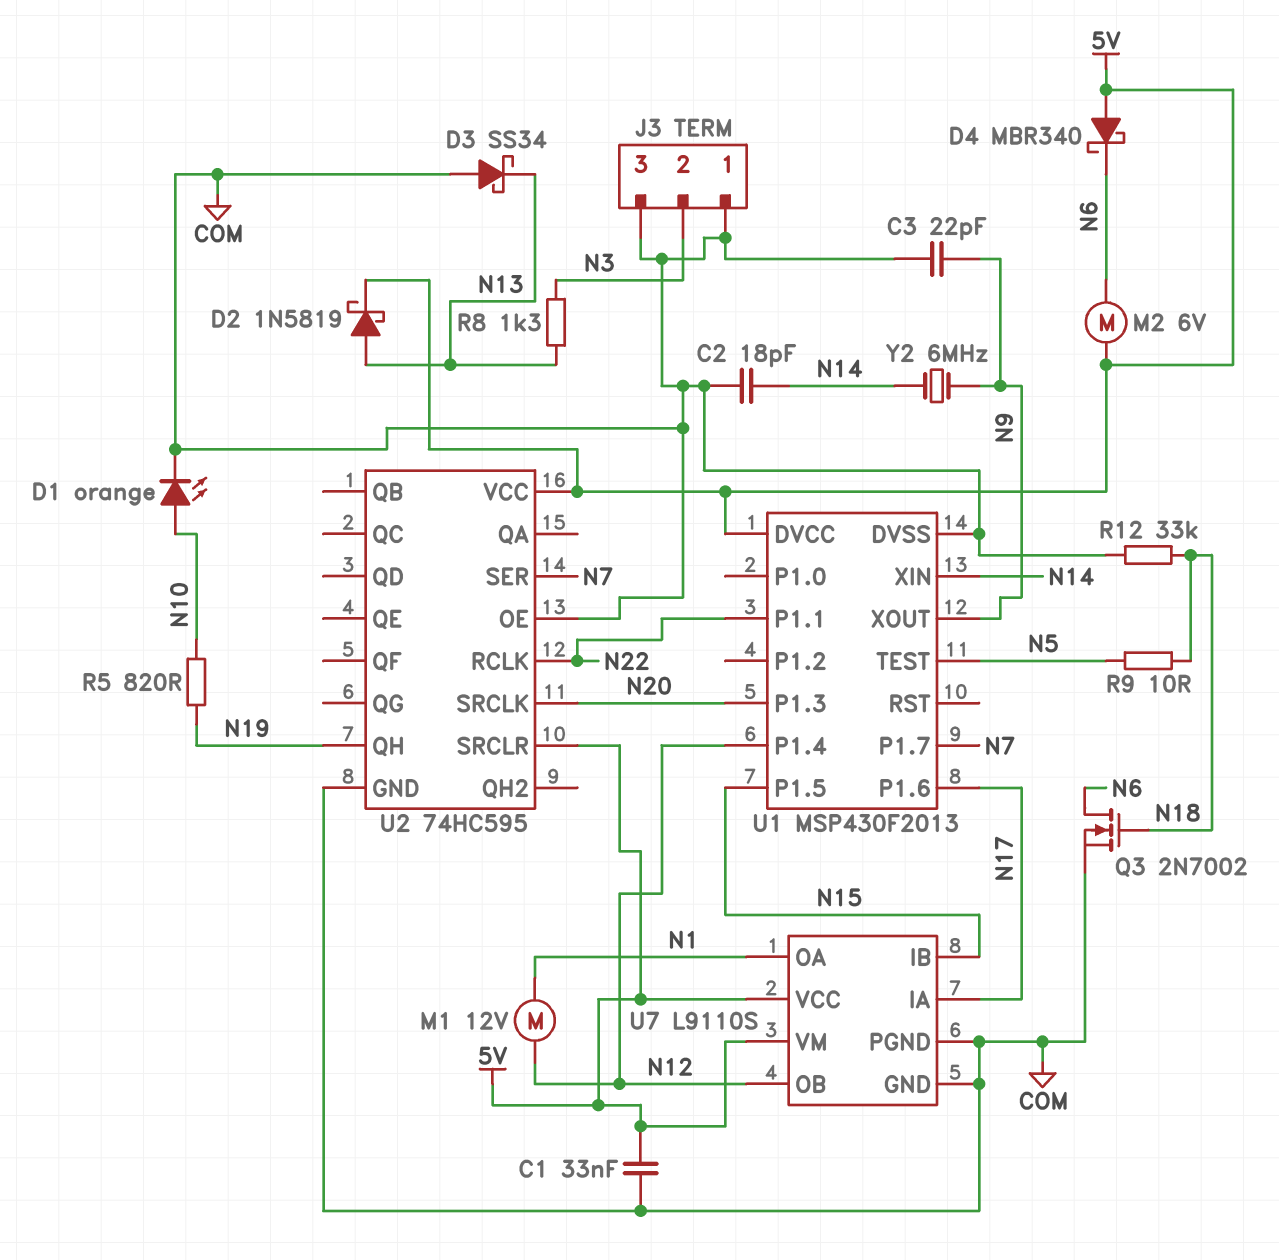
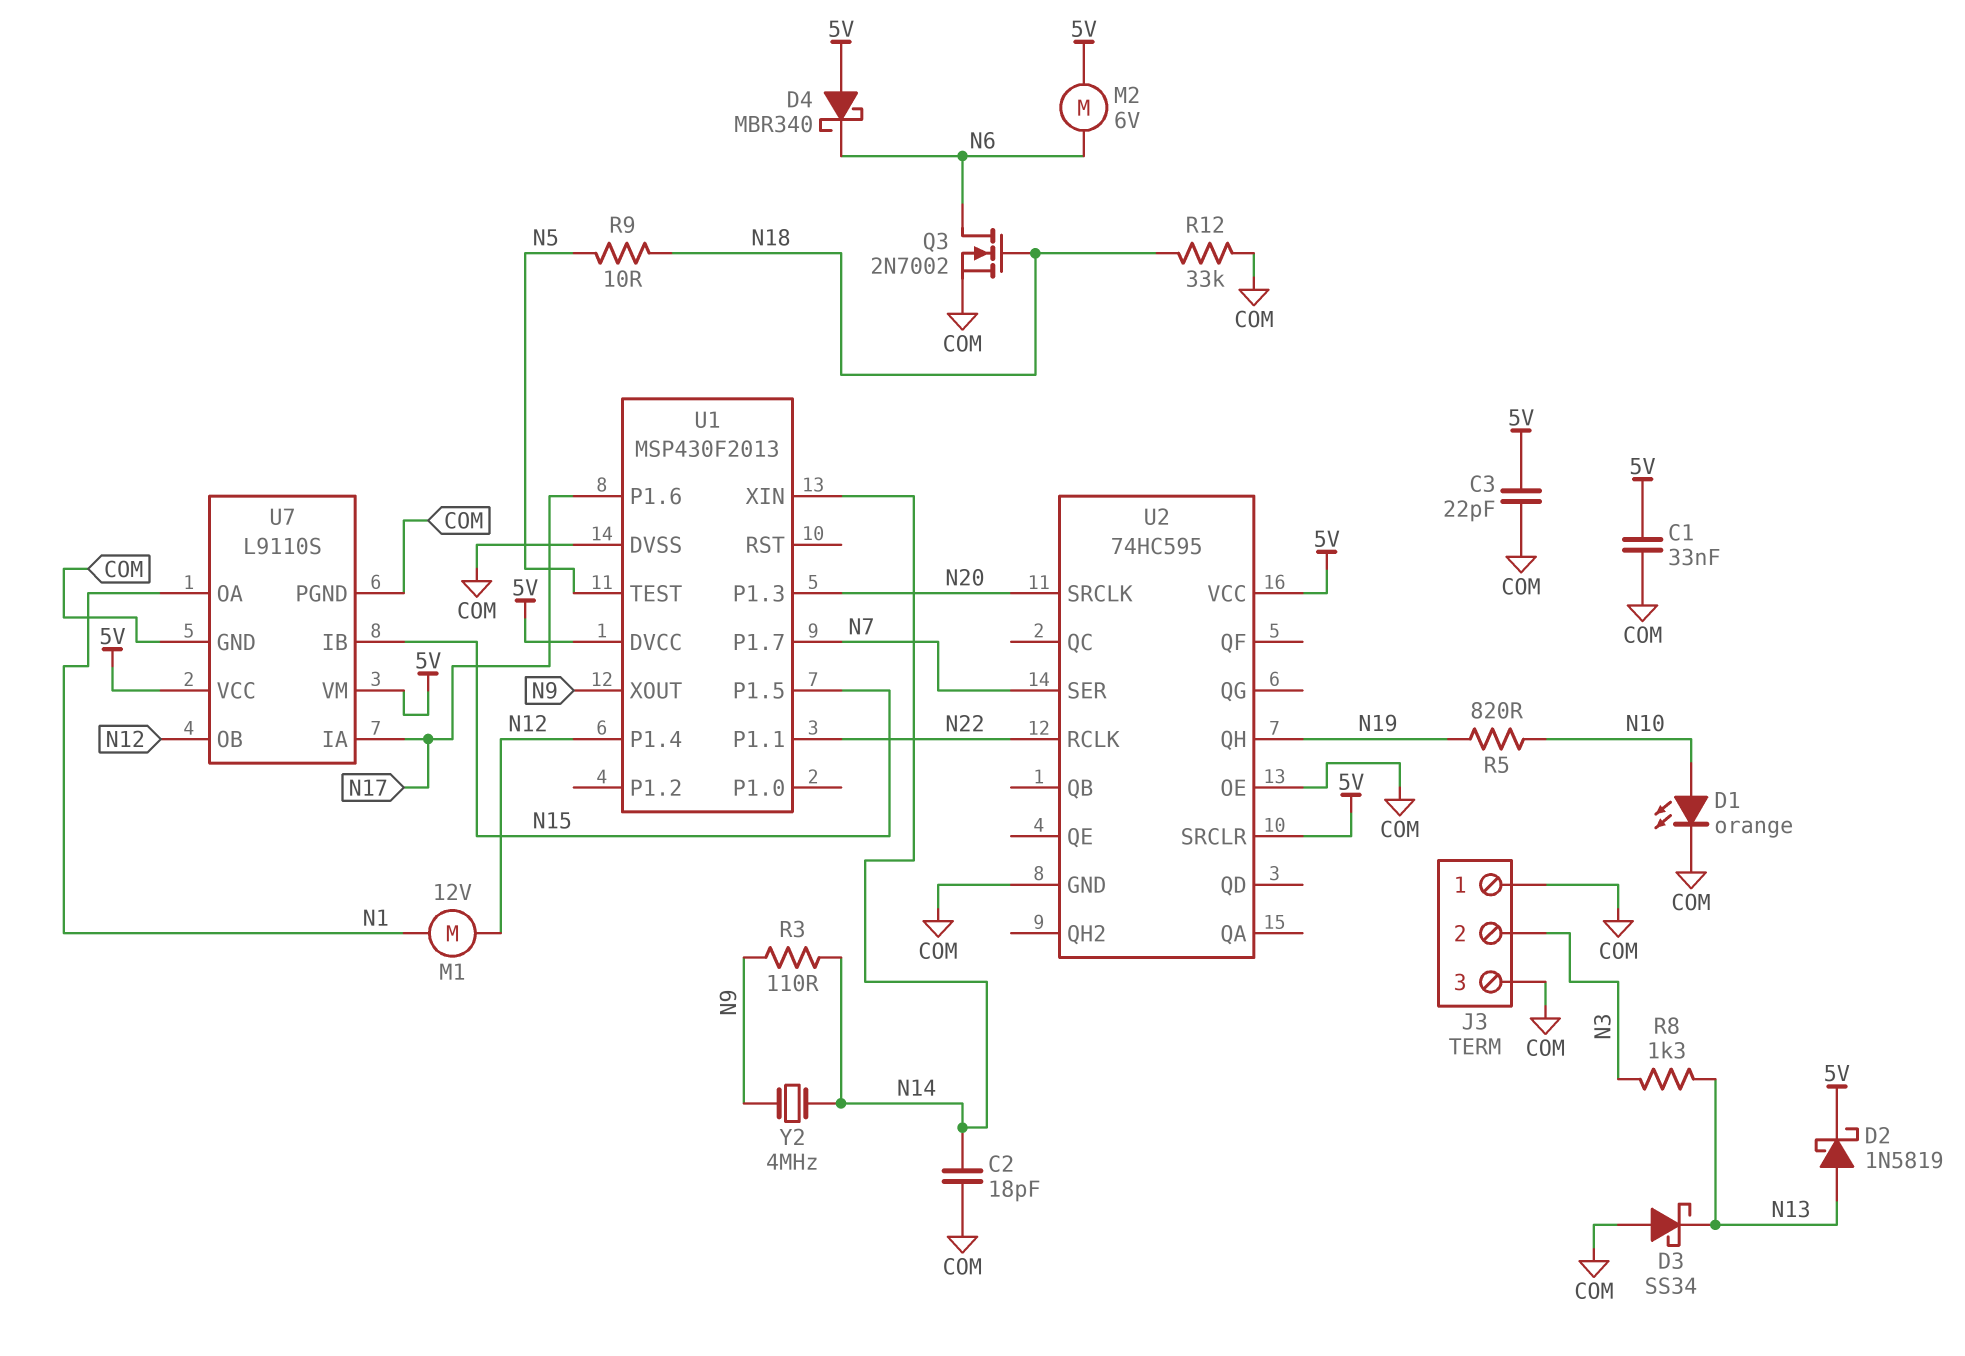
C3: 22pF (COM, N9) -> 22pF (5V, COM)
R3: none -> 110 (N9, N14)
Y2: 6MHz (N9, N14) -> 4MHz (N9, N14)

